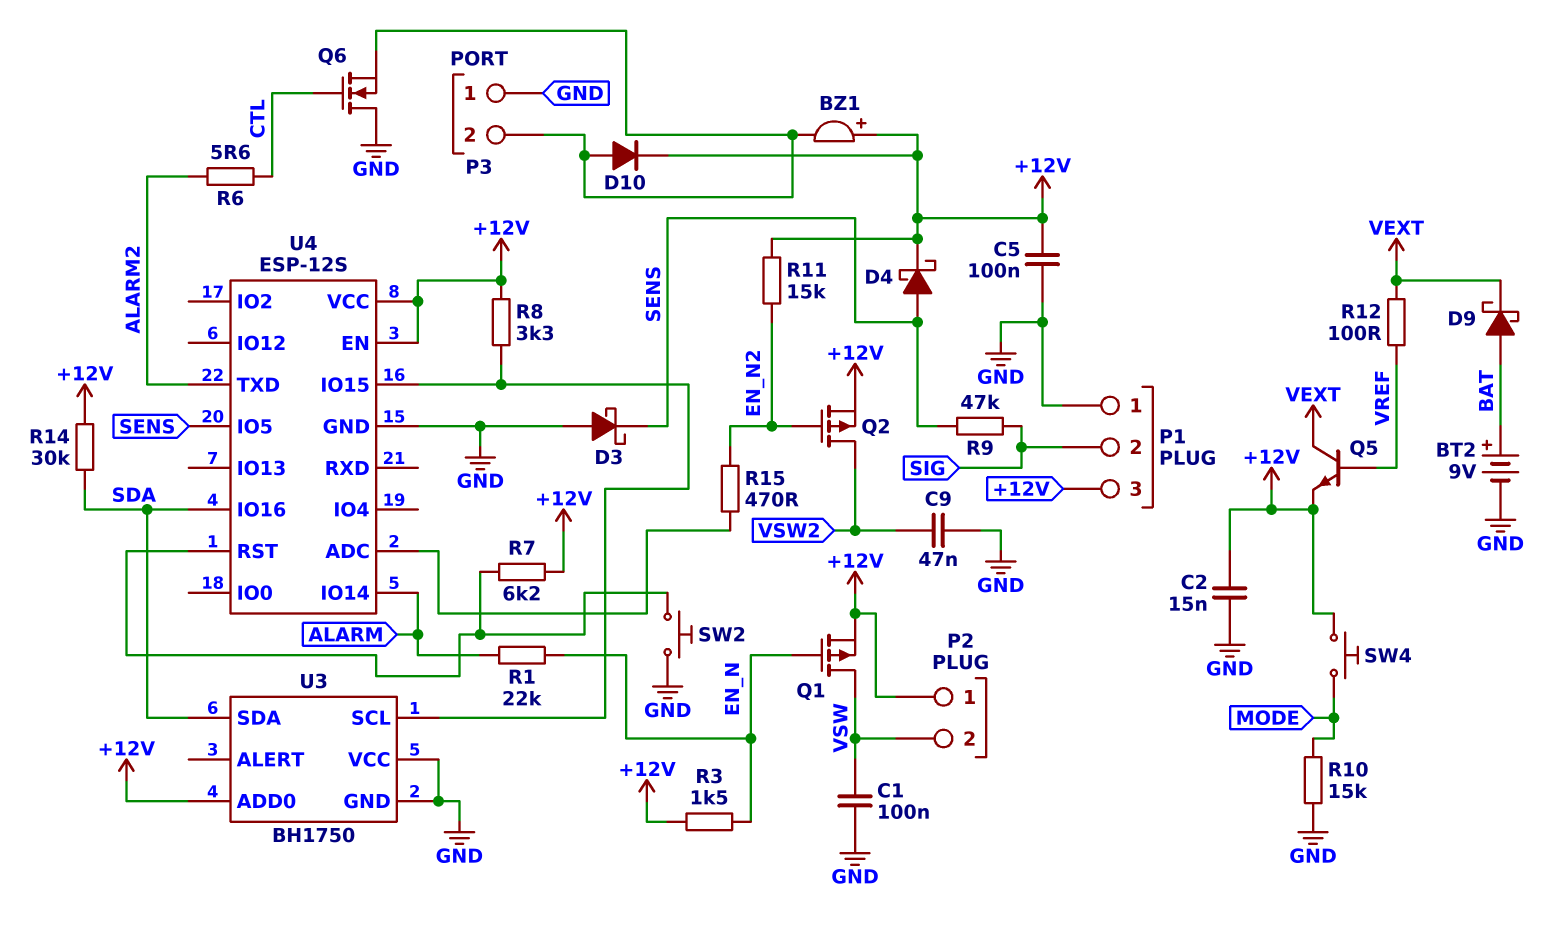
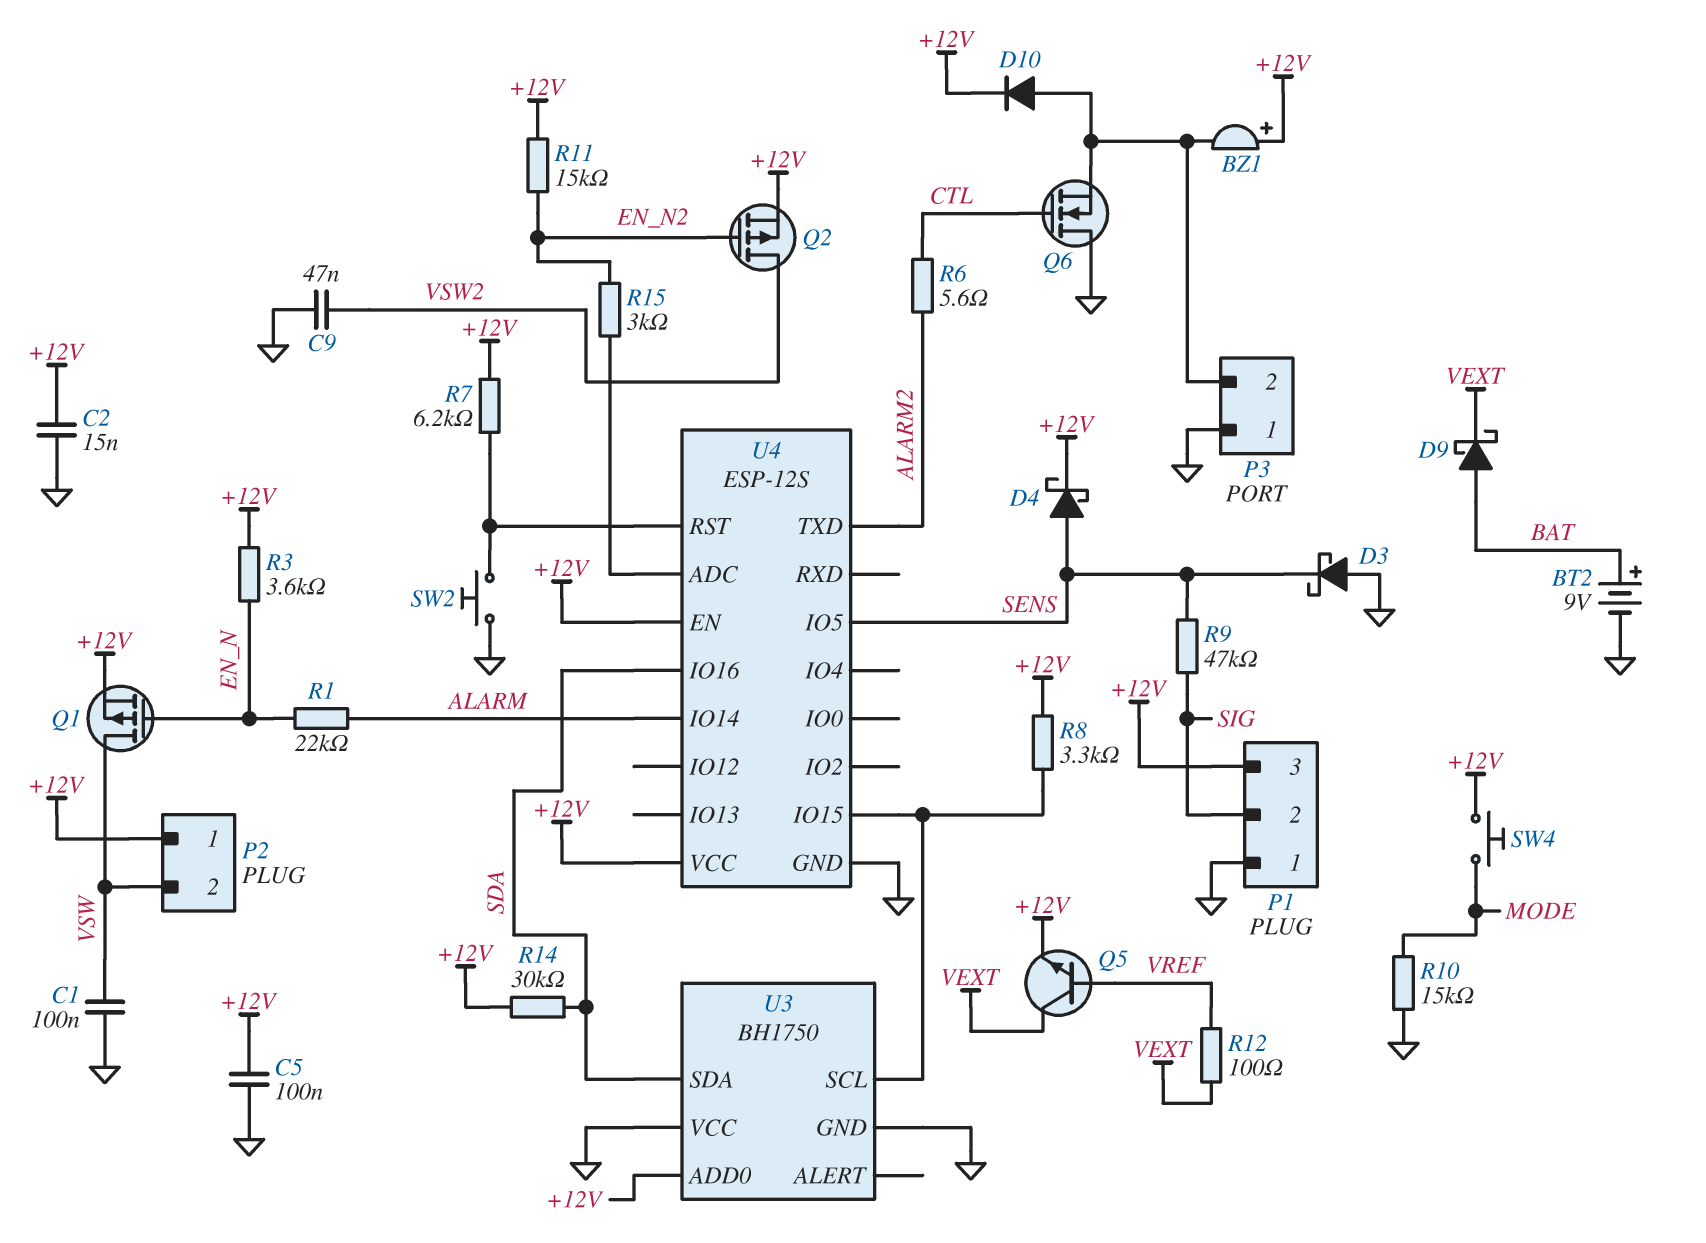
R3: 1.5k (+12V, EN_N) -> 3.6k (+12V, EN_N)
R15: 470 (EN_N2, U4/ADC) -> 3k (EN_N2, U4/ADC)

